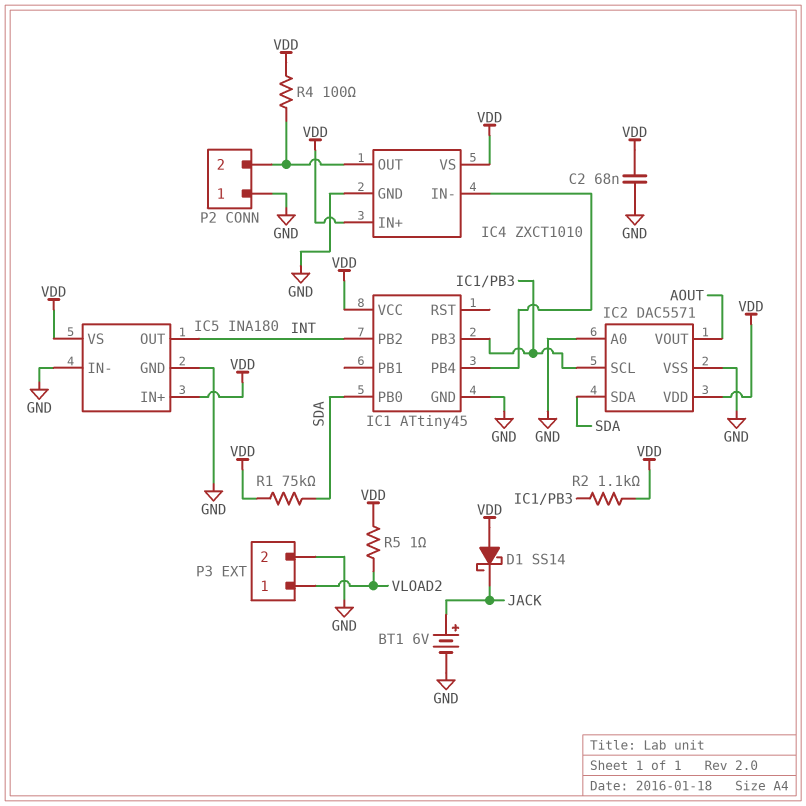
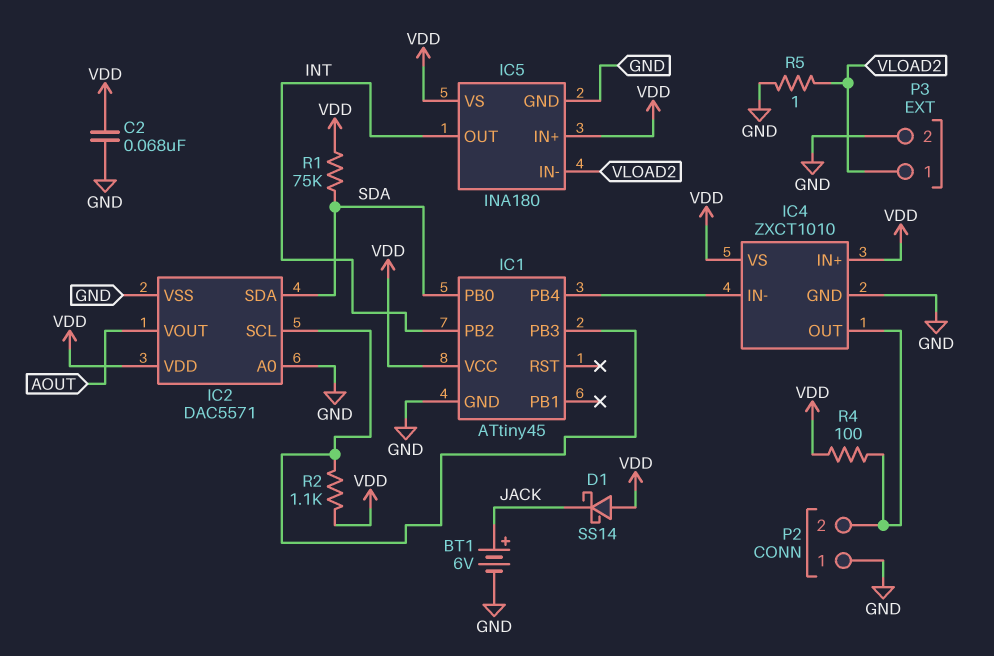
IC5 pin IN-: GND -> VLOAD2
R5: 1 (VDD, VLOAD2) -> 1 (GND, VLOAD2)

